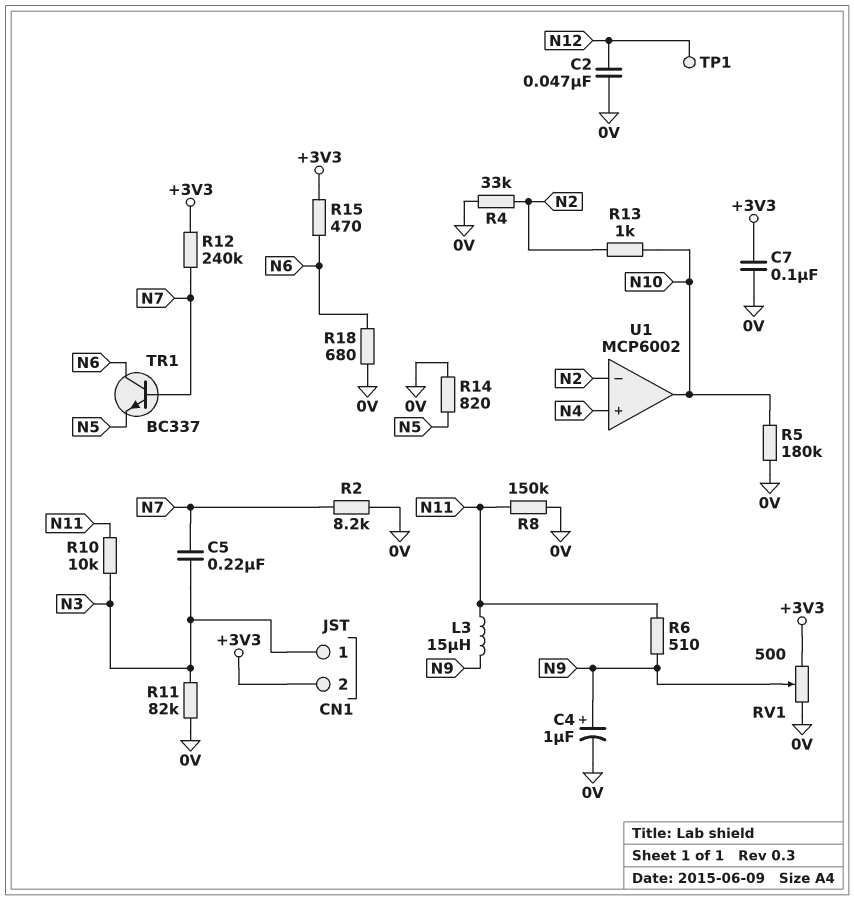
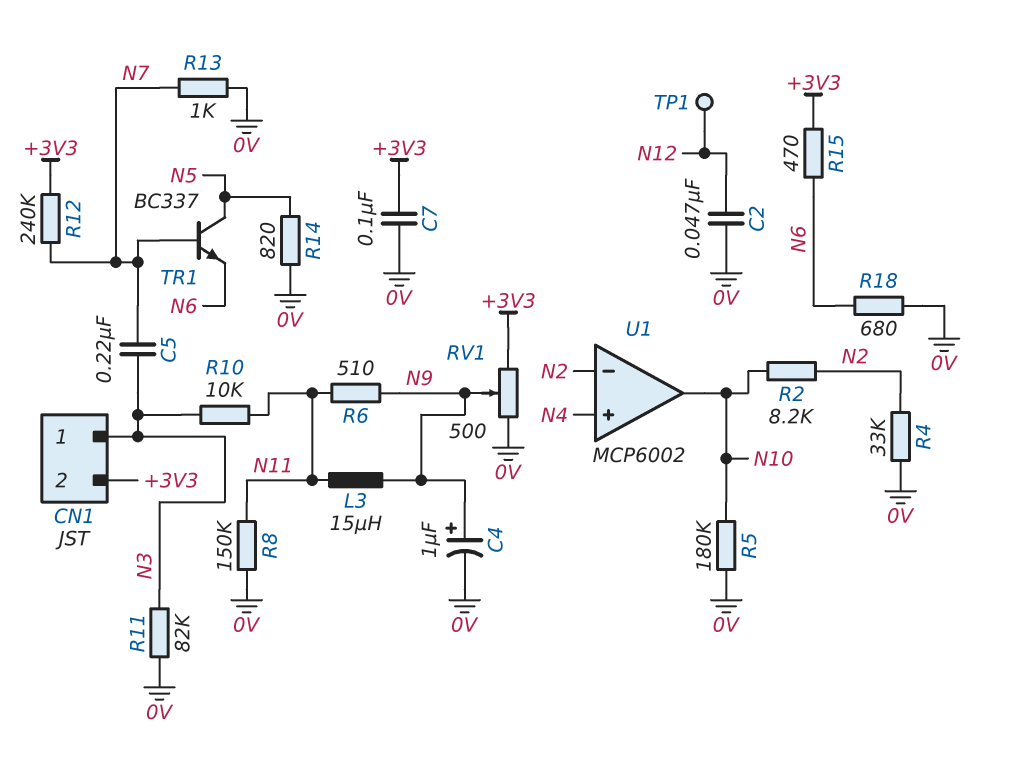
R2: 8.2k (0V, N7) -> 8.2k (N2, N10)
R13: 1k (N2, N10) -> 1k (0V, N7)
TR1: NPN BC337 (B N7, C N6, E N5) -> NPN BC337 (B N7, C N5, E N6)

